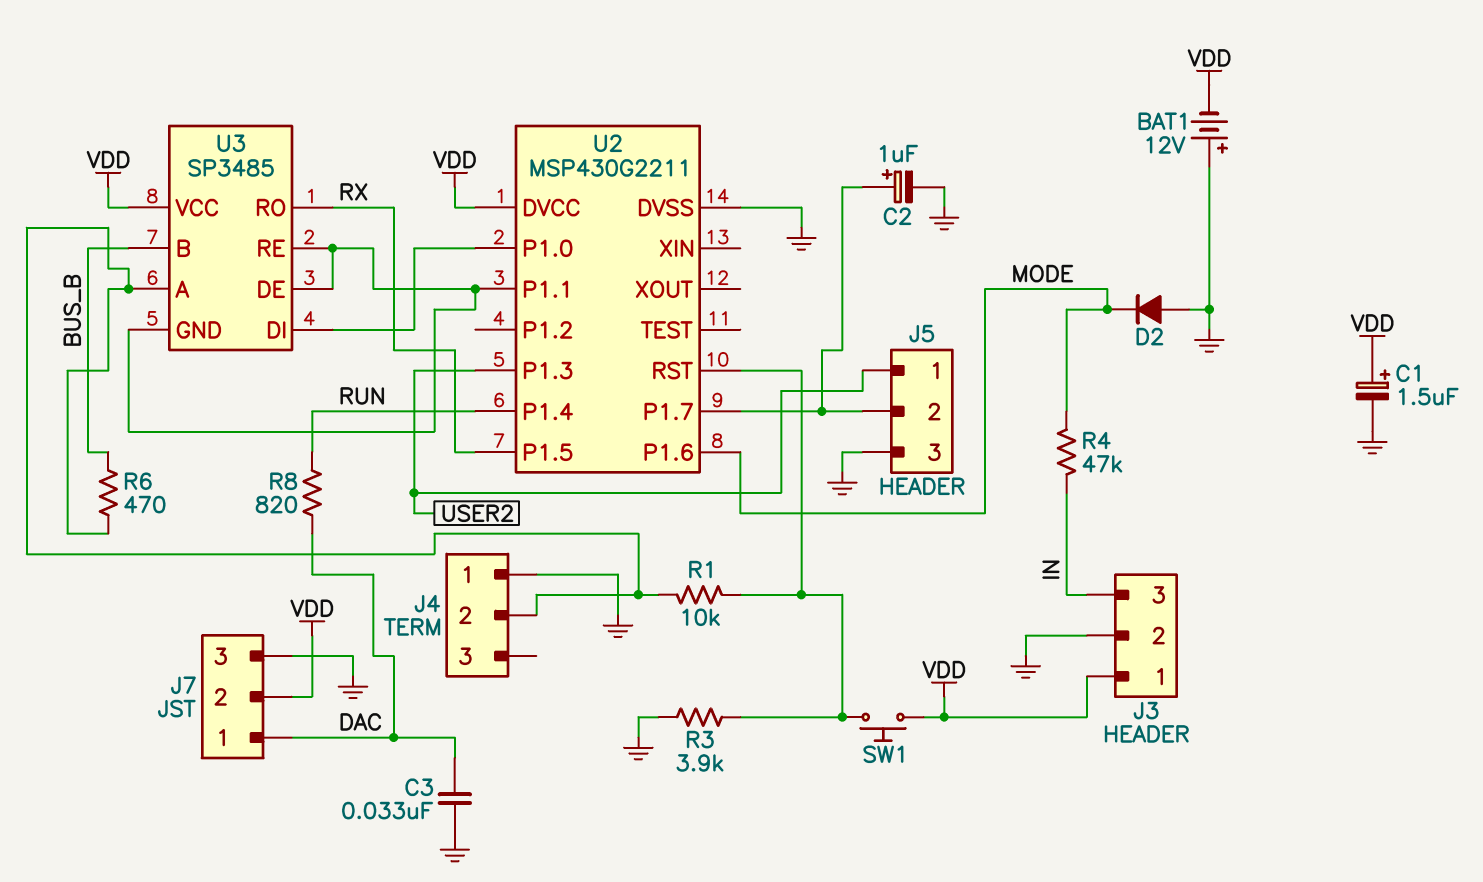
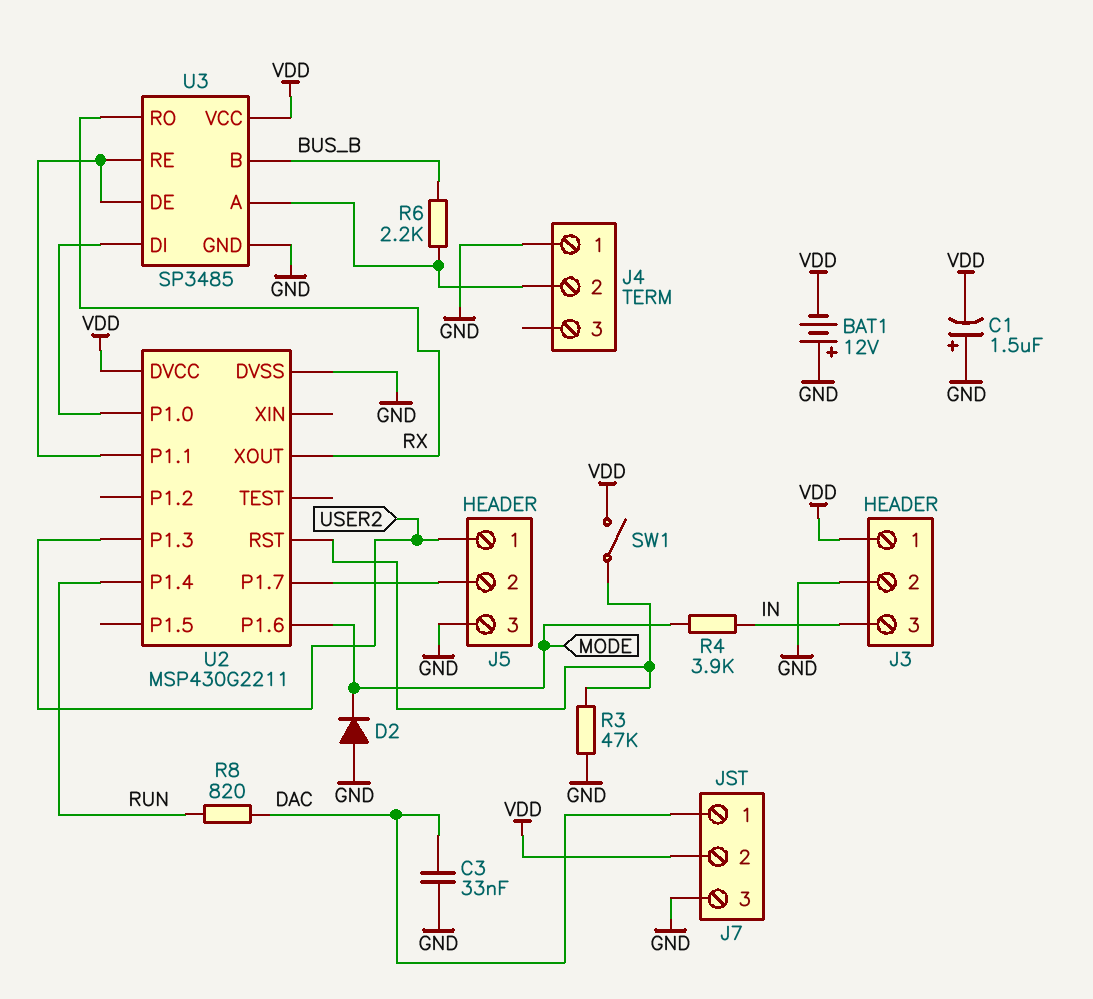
C1: 1.5uF (plus VDD, minus GND) -> 1.5uF (plus GND, minus VDD)
C2: 1uF (plus J5/2, minus GND) -> none
R1: 10k (J4/2, U2/RST) -> none
R3: 3.9k (GND, U2/RST) -> 47k (GND, U2/RST)
R4: 47k (IN, MODE) -> 3.9k (IN, MODE)
R6: 470 (BUS_B, J4/2) -> 2.2k (BUS_B, J4/2)
SW1: button (U2/RST, VDD) -> switch (U2/RST, VDD)
U2 pin P1.5: RX -> none
U2 pin XOUT: none -> RX
U3 pin GND: U2/P1.1 -> GND

